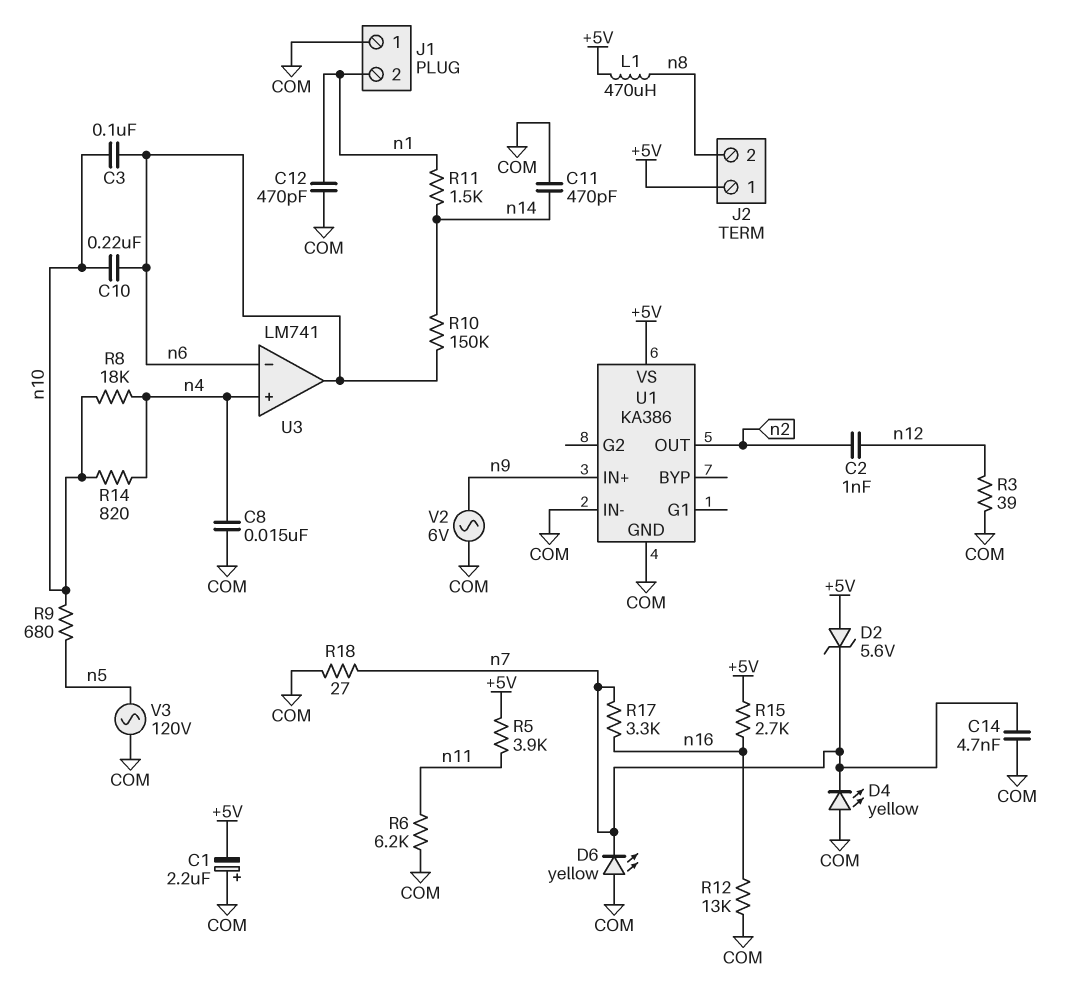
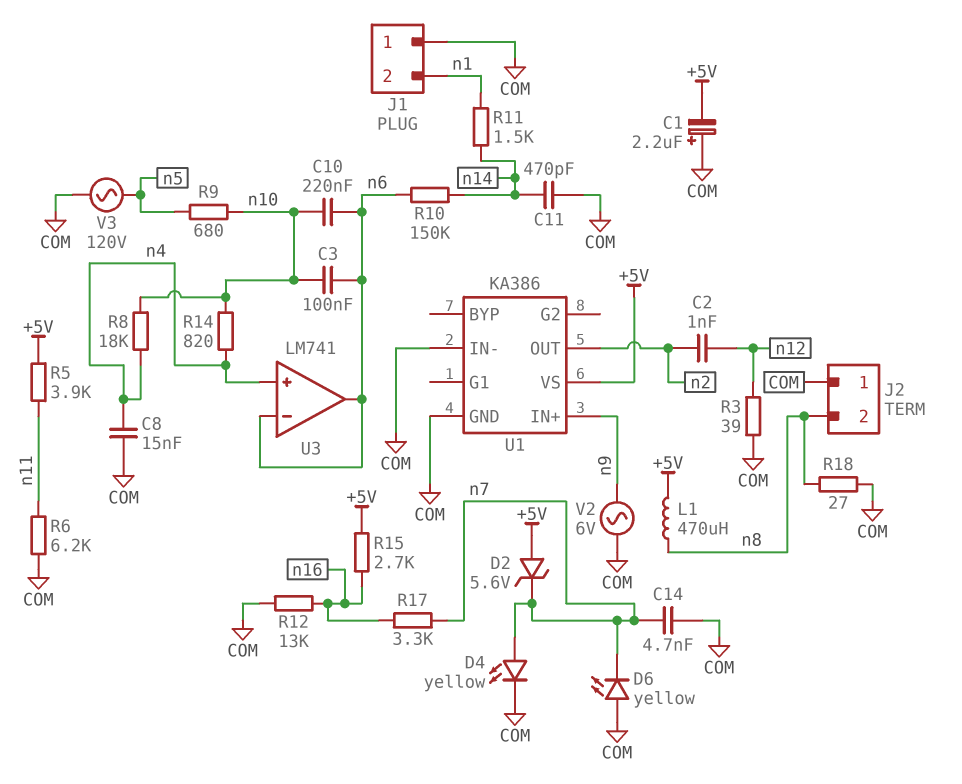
C12: 470pF (COM, n1) -> none
D4: LED yellow (A COM, K n7) -> LED yellow (A n7, K COM)
J2 pin 1: +5V -> COM
R18: 27 (COM, n7) -> 27 (COM, n8)

